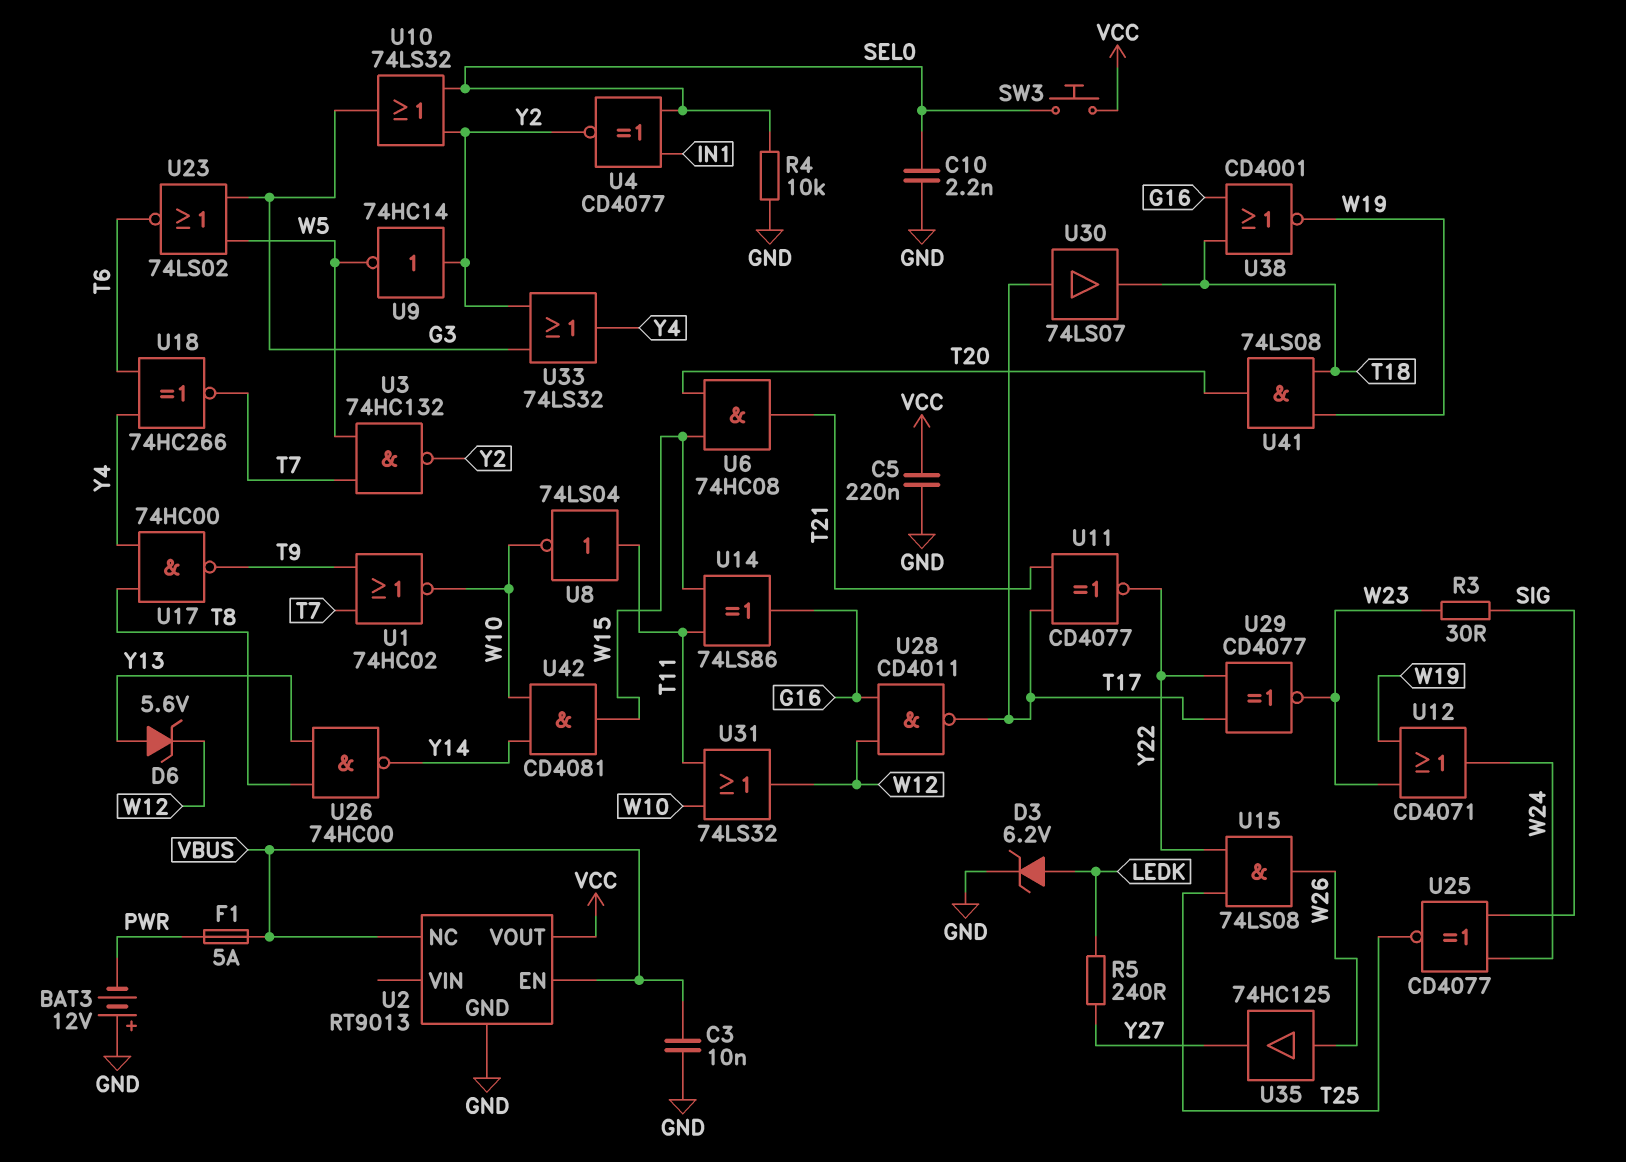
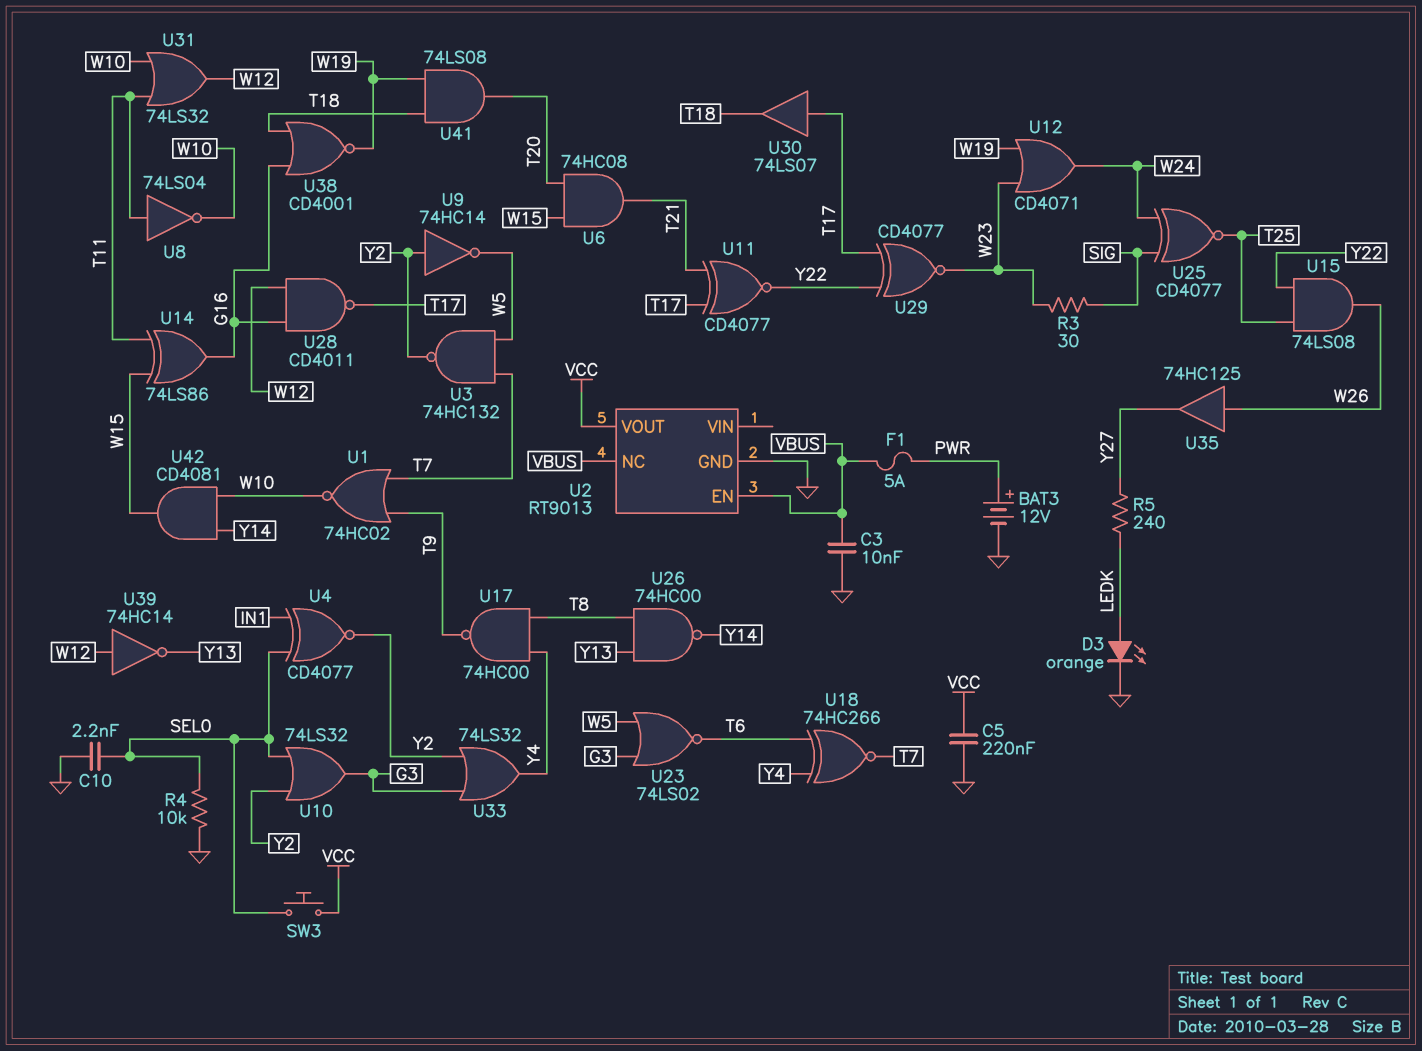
BAT3: 12V (plus GND, minus PWR) -> 12V (plus PWR, minus GND)
D3: zener 6.2V (A LEDK, K GND) -> LED orange (A LEDK, K GND)
D6: zener 5.6V (A Y13, K W12) -> none
U39: none -> NOT 74HC14 (in W12, out Y13)

